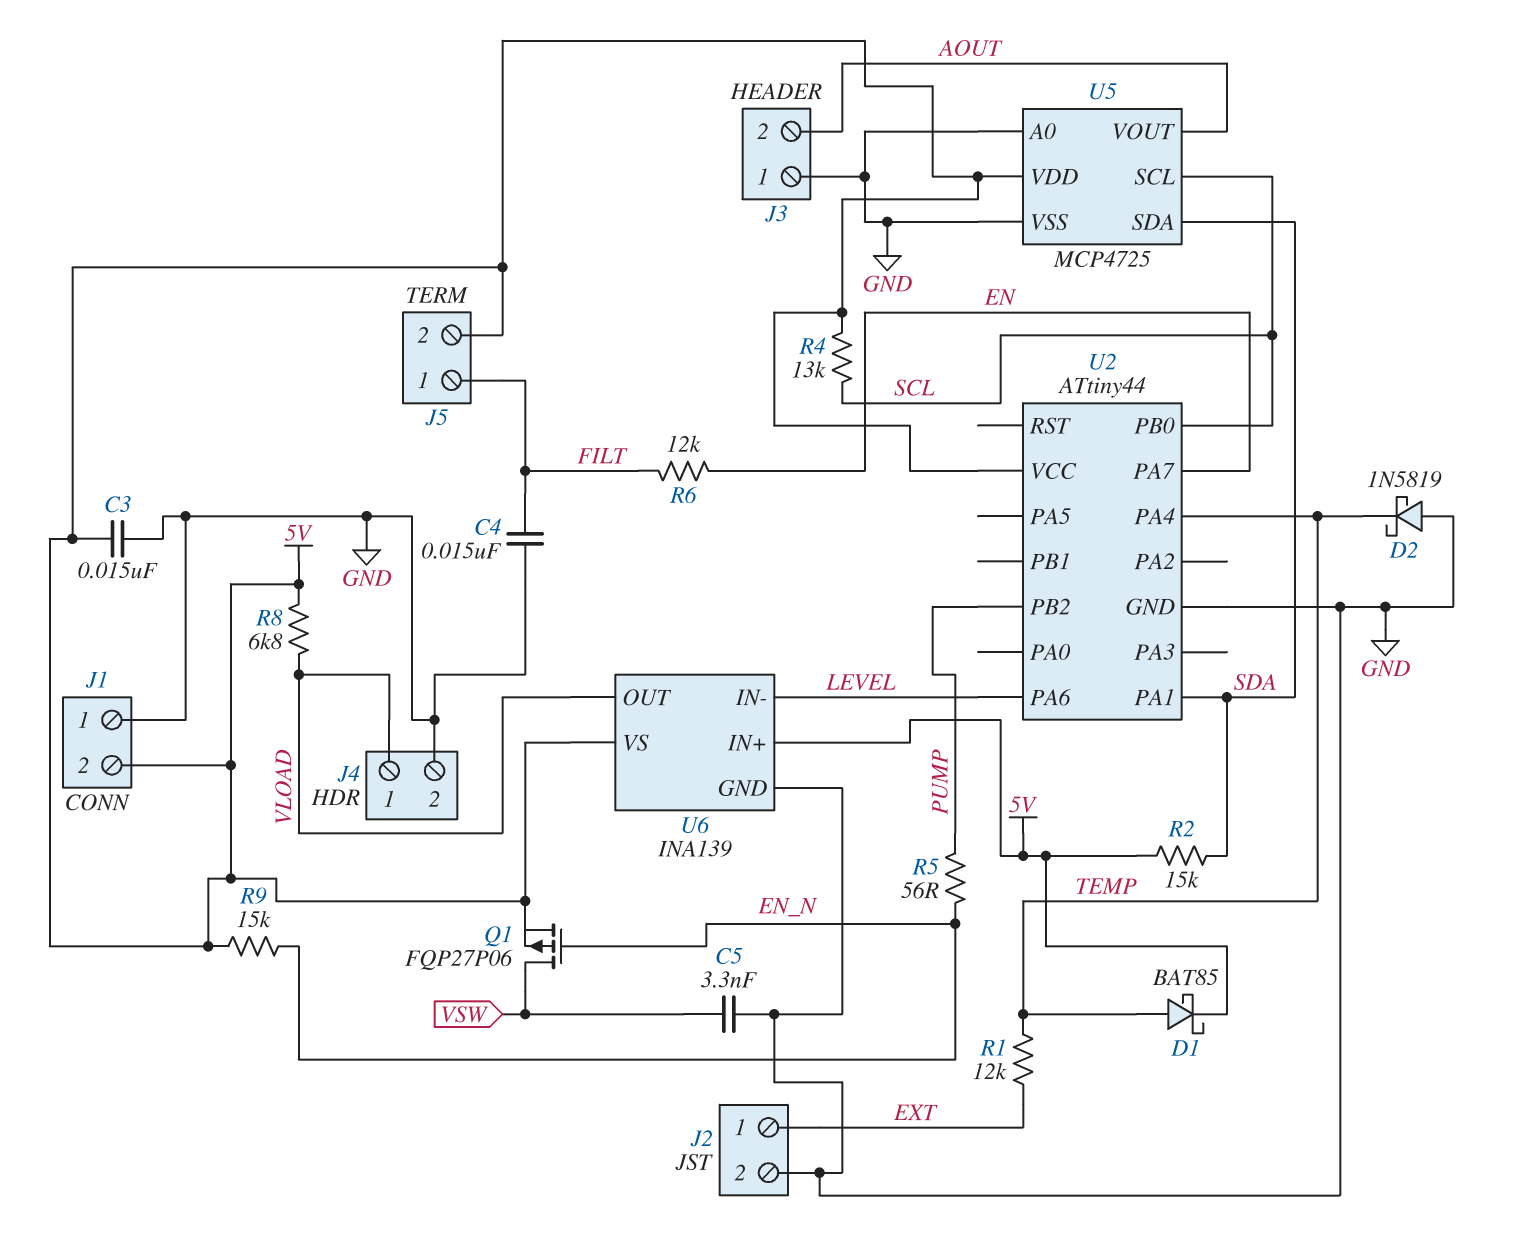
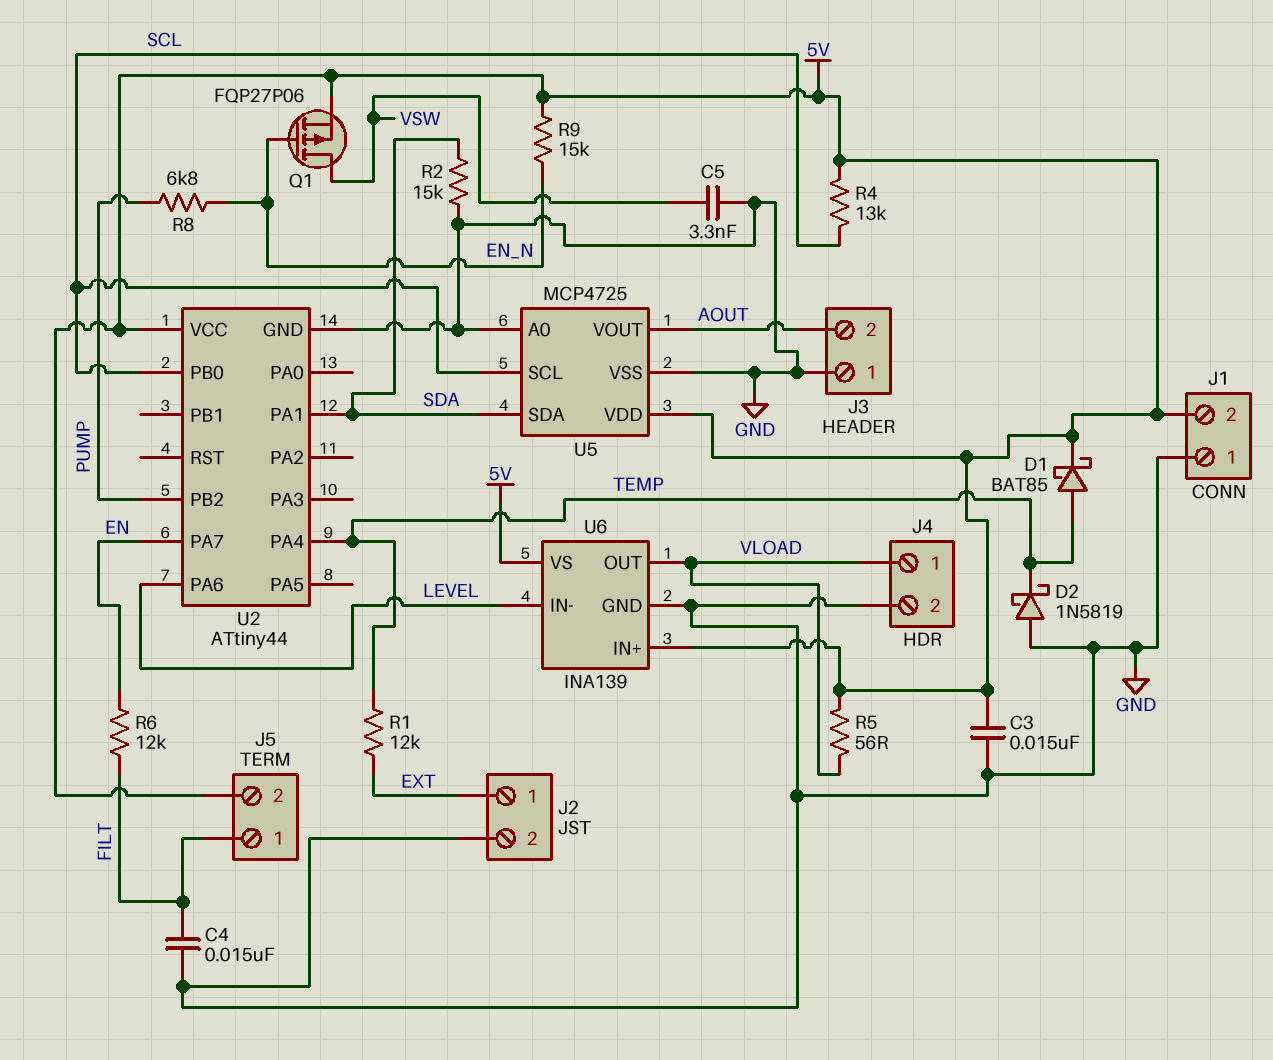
R2: 15k (5V, SDA) -> 15k (GND, SDA)
R5: 56 (EN_N, PUMP) -> 56 (5V, VLOAD)
R8: 6.8k (5V, VLOAD) -> 6.8k (EN_N, PUMP)

